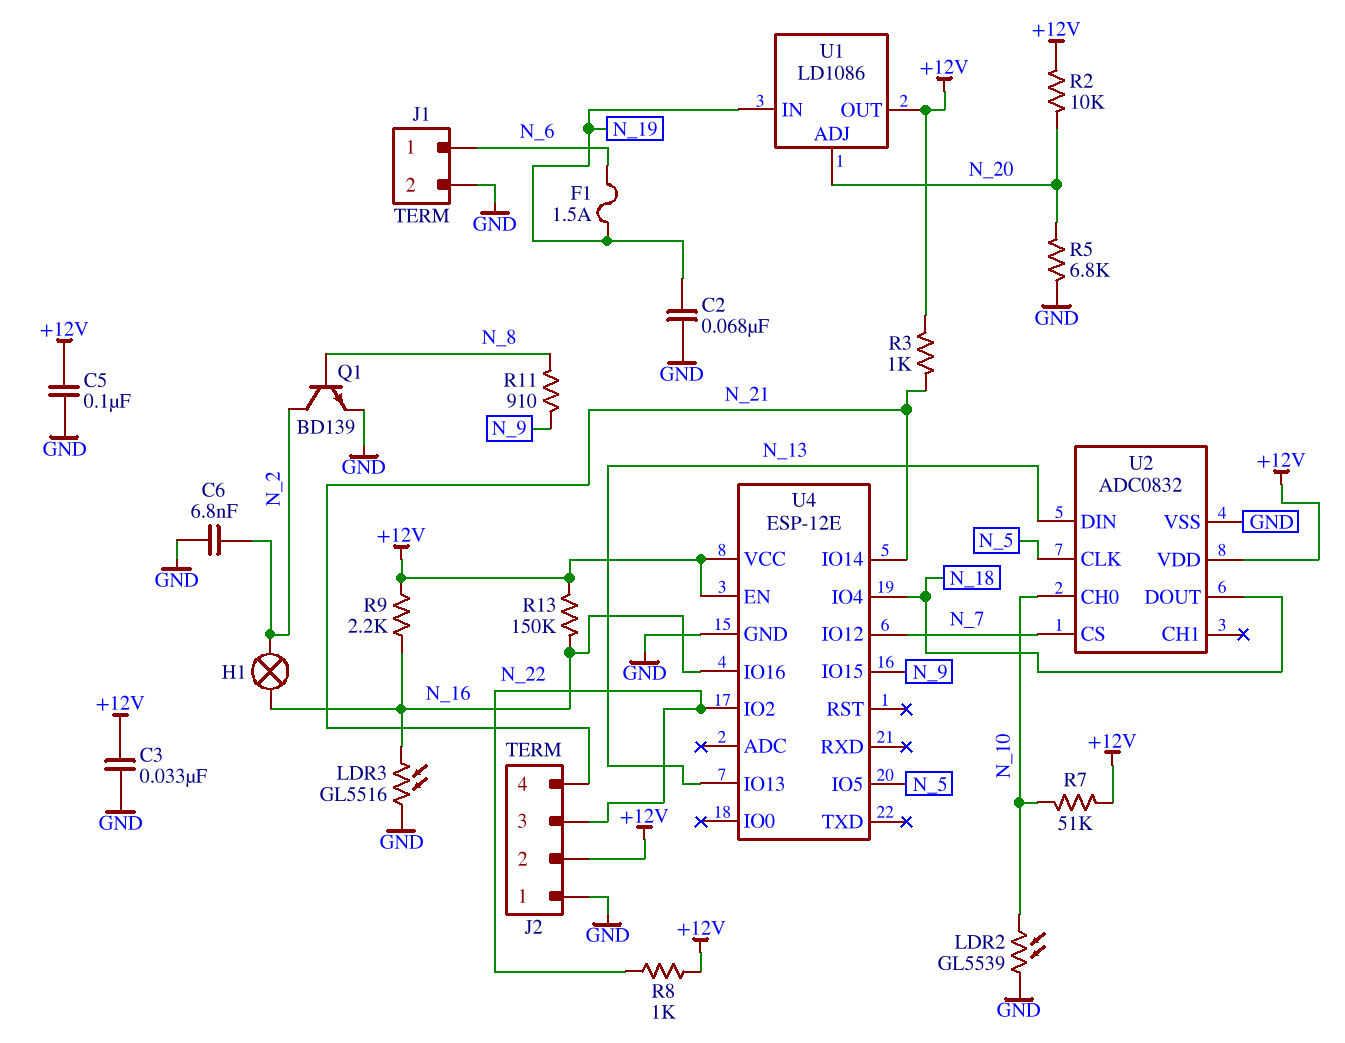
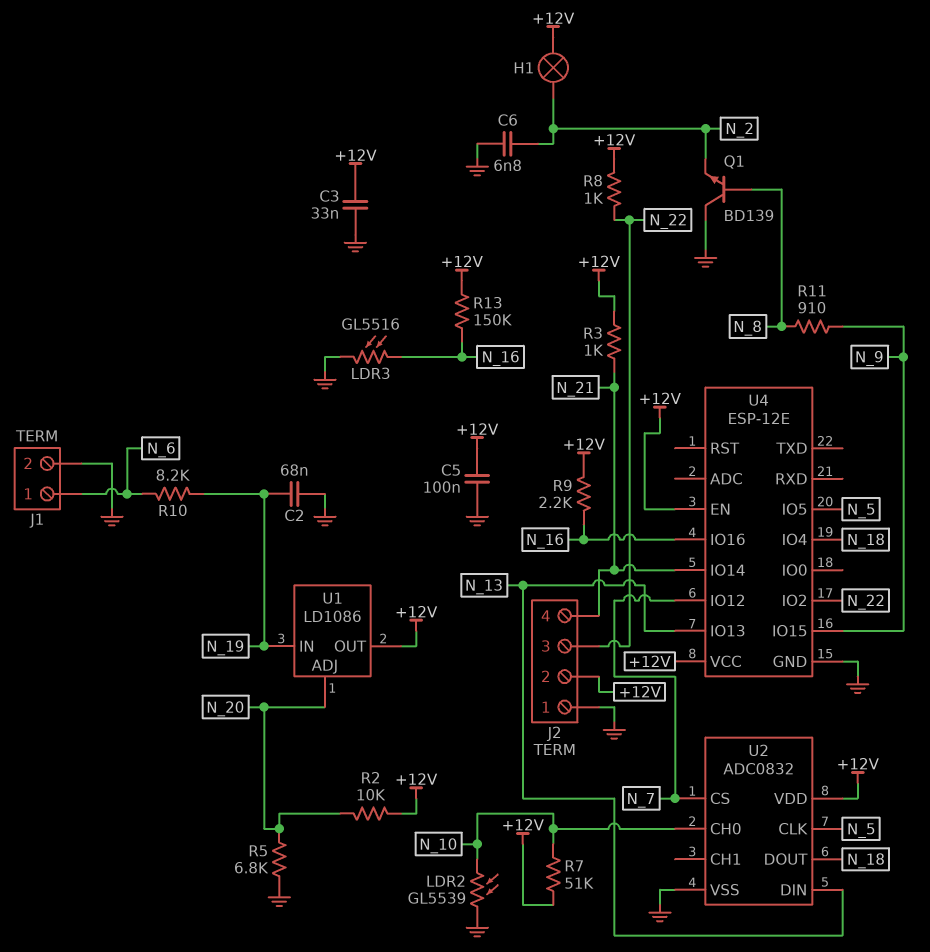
F1: 1.5A (N_6, N_19) -> none
H1: lamp (N_2, N_16) -> lamp (+12V, N_2)
Q1: NPN BD139 (B N_8, C N_2, E GND) -> NPN BD139 (B N_8, C GND, E N_2)
R10: none -> 8.2k (N_6, N_19)

